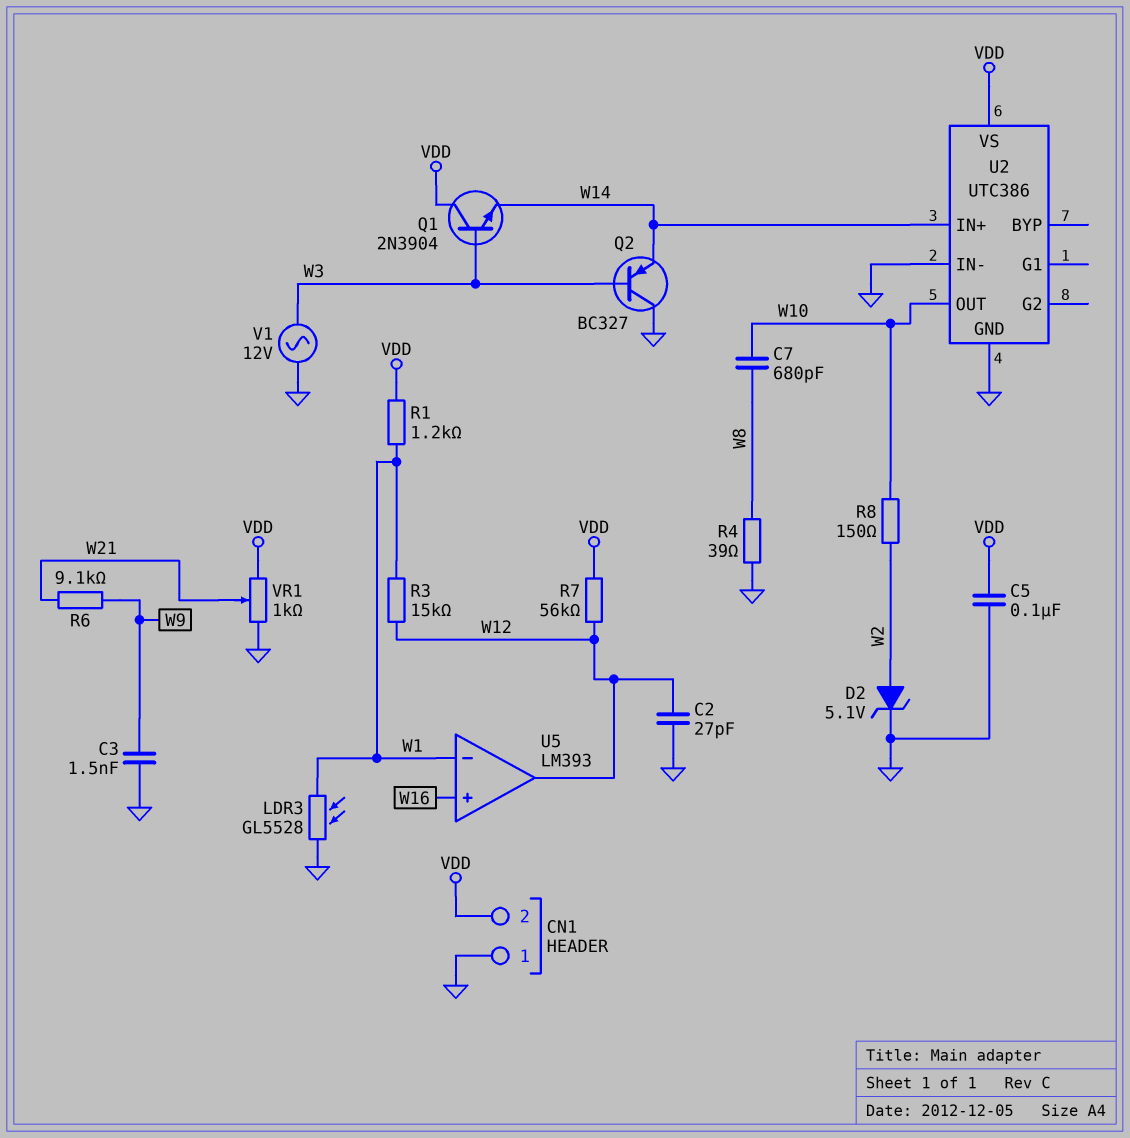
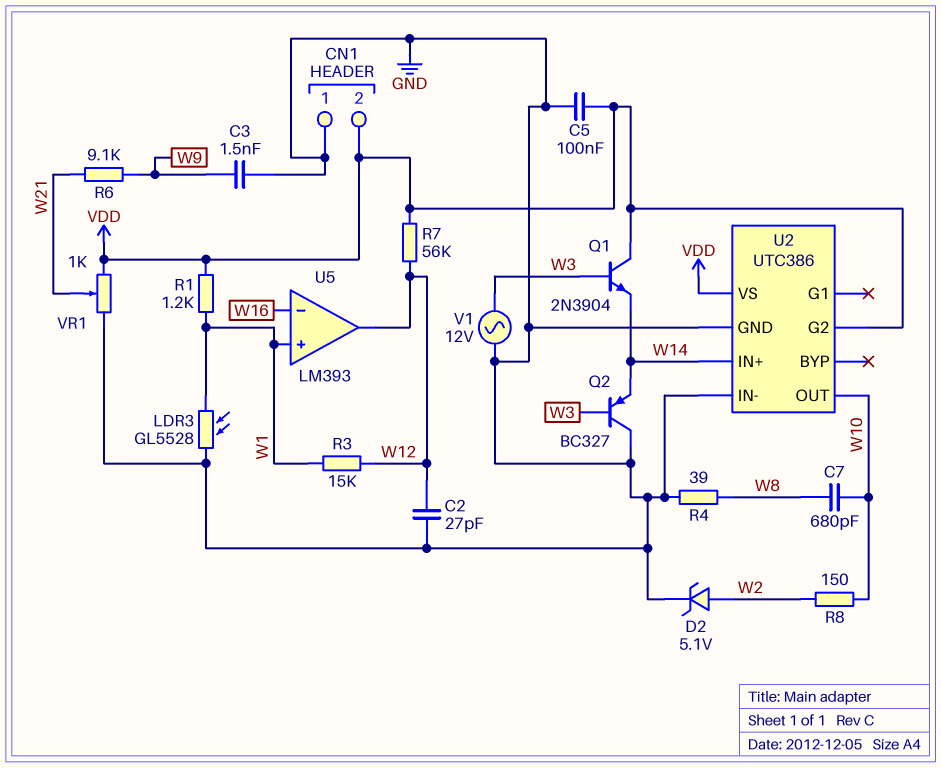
U2 pin G2: none -> VDD
U5 pin in+: W16 -> W1
U5 pin in-: W1 -> W16

